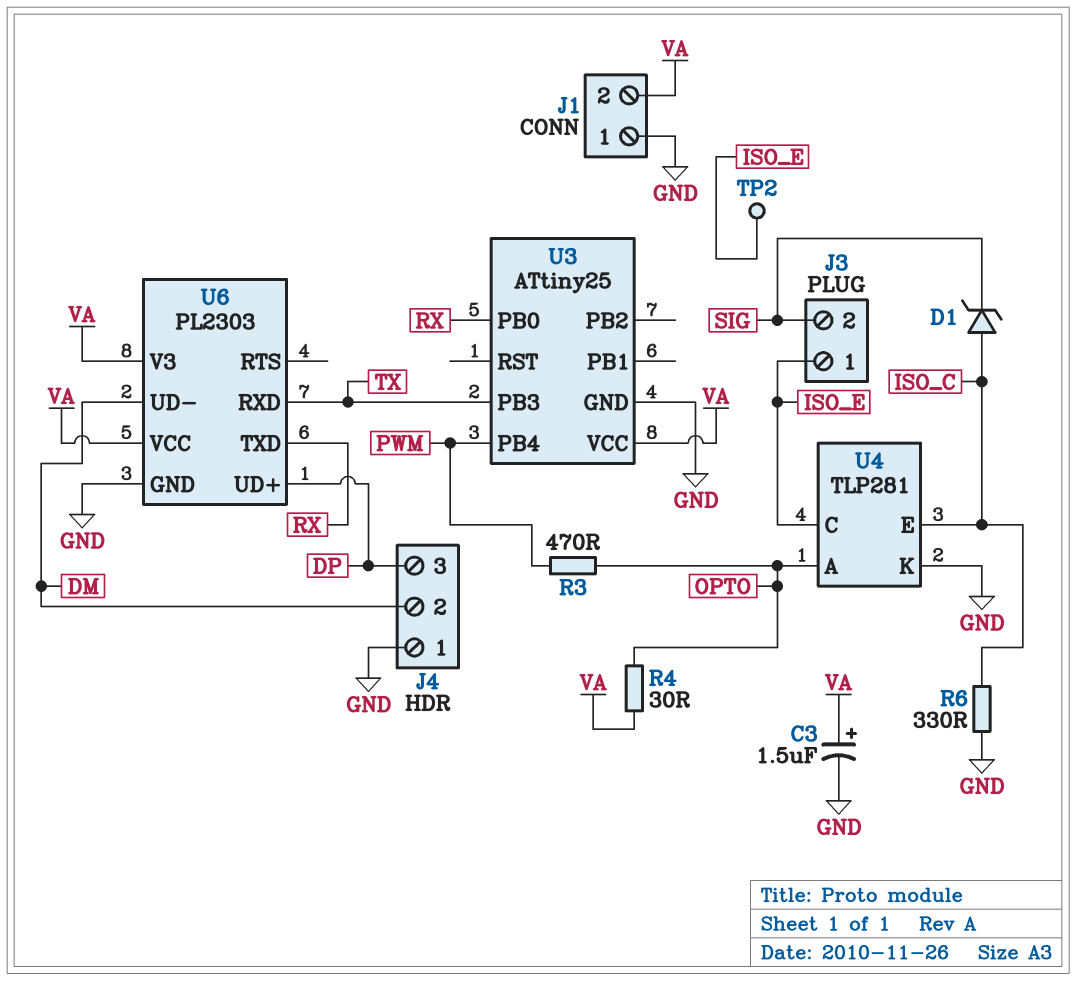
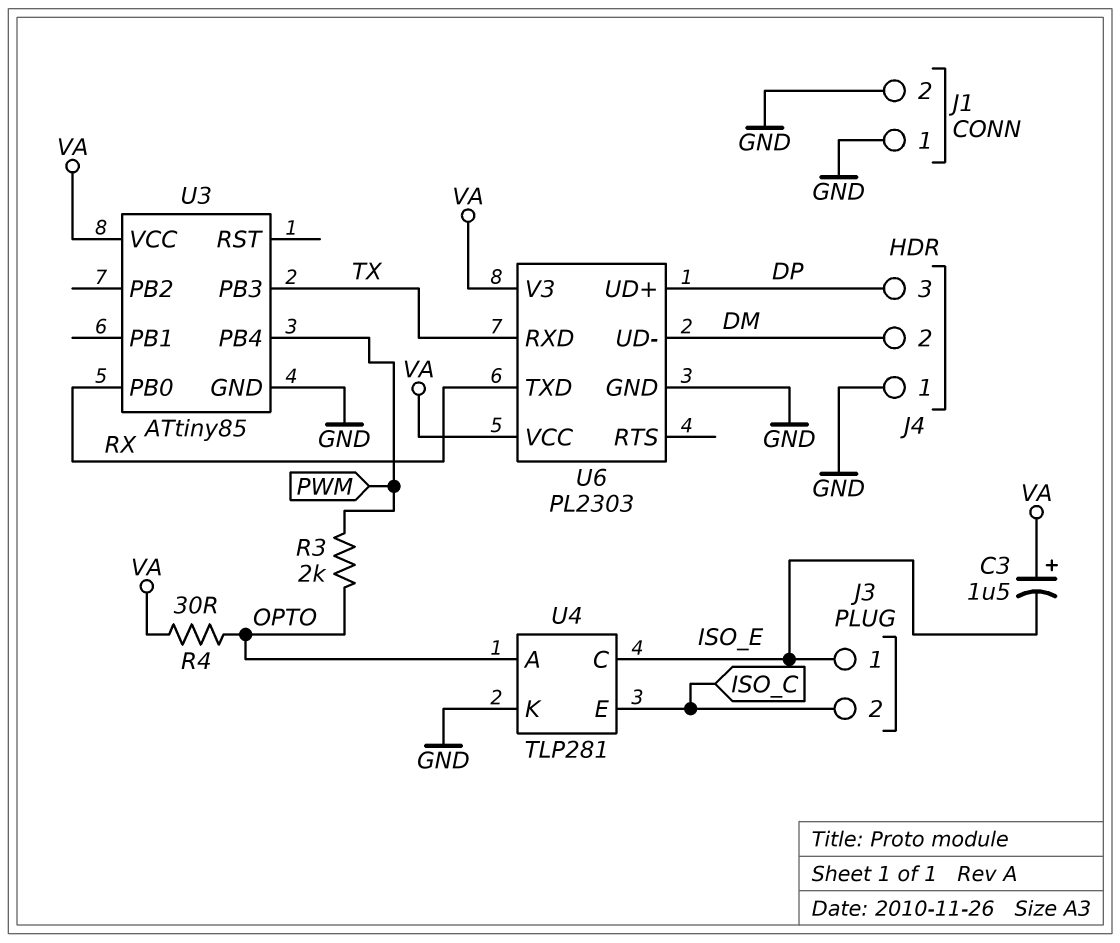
C3: 1.5uF (plus VA, minus GND) -> 1.5uF (plus VA, minus ISO_E)
D1: zener (A ISO_C, K SIG) -> none
J1 pin 2: VA -> GND
J3 pin 2: SIG -> ISO_C
R3: 470 (OPTO, PWM) -> 2k (OPTO, PWM)
R6: 330 (GND, ISO_C) -> none
TP2: test point (ISO_E) -> none
U3: ATtiny25 -> ATtiny85

